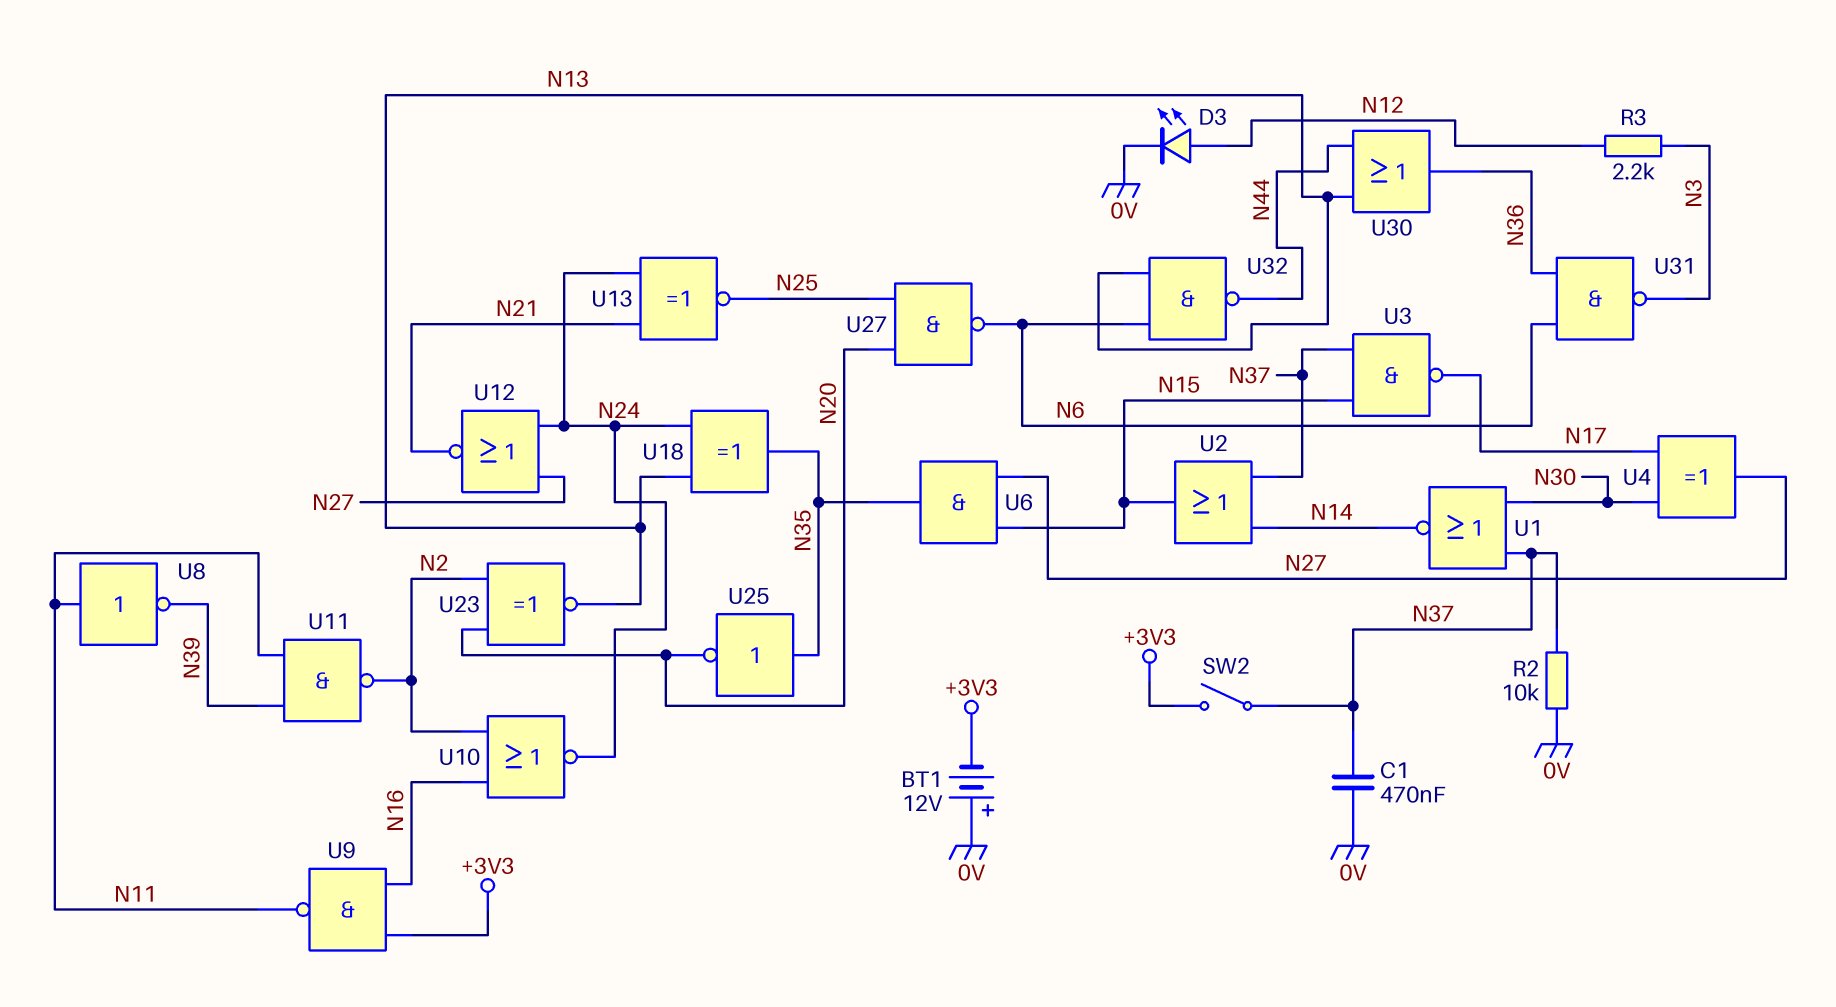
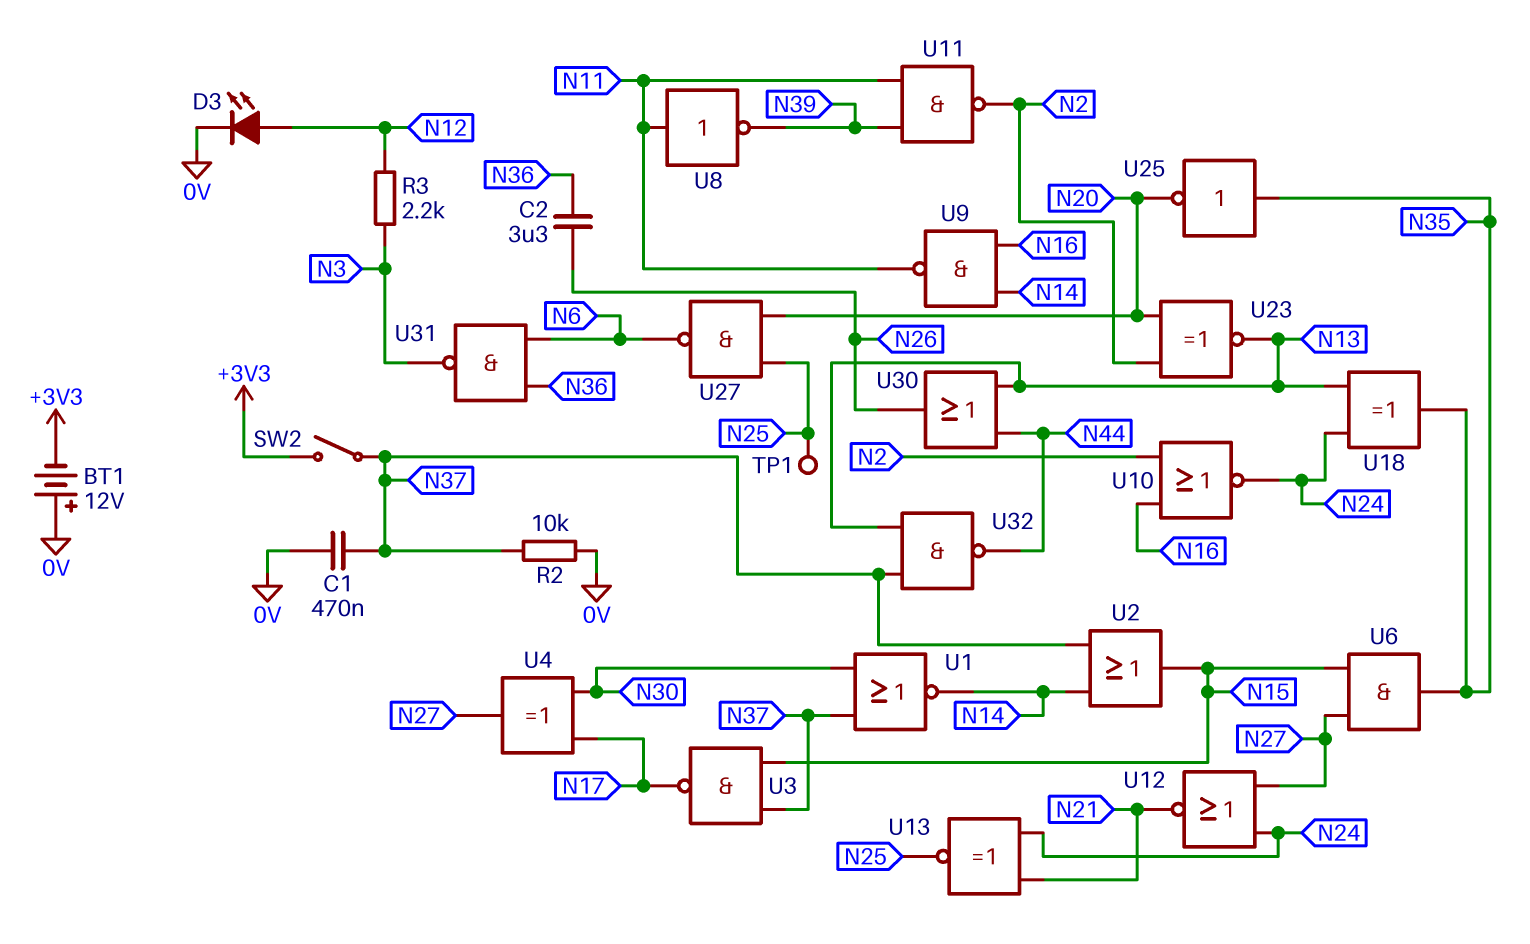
C2: none -> 3.3uF (N26, N36)
TP1: none -> test point (N25)
U9: NAND (in +3V3, in N16, out N11) -> NAND (in N14, in N16, out N11)
U30: OR (in N13, in N44, out N36) -> OR (in N13, in N44, out N26)
U32: NAND (in N6, in N13, out N44) -> NAND (in N13, in N37, out N44)

